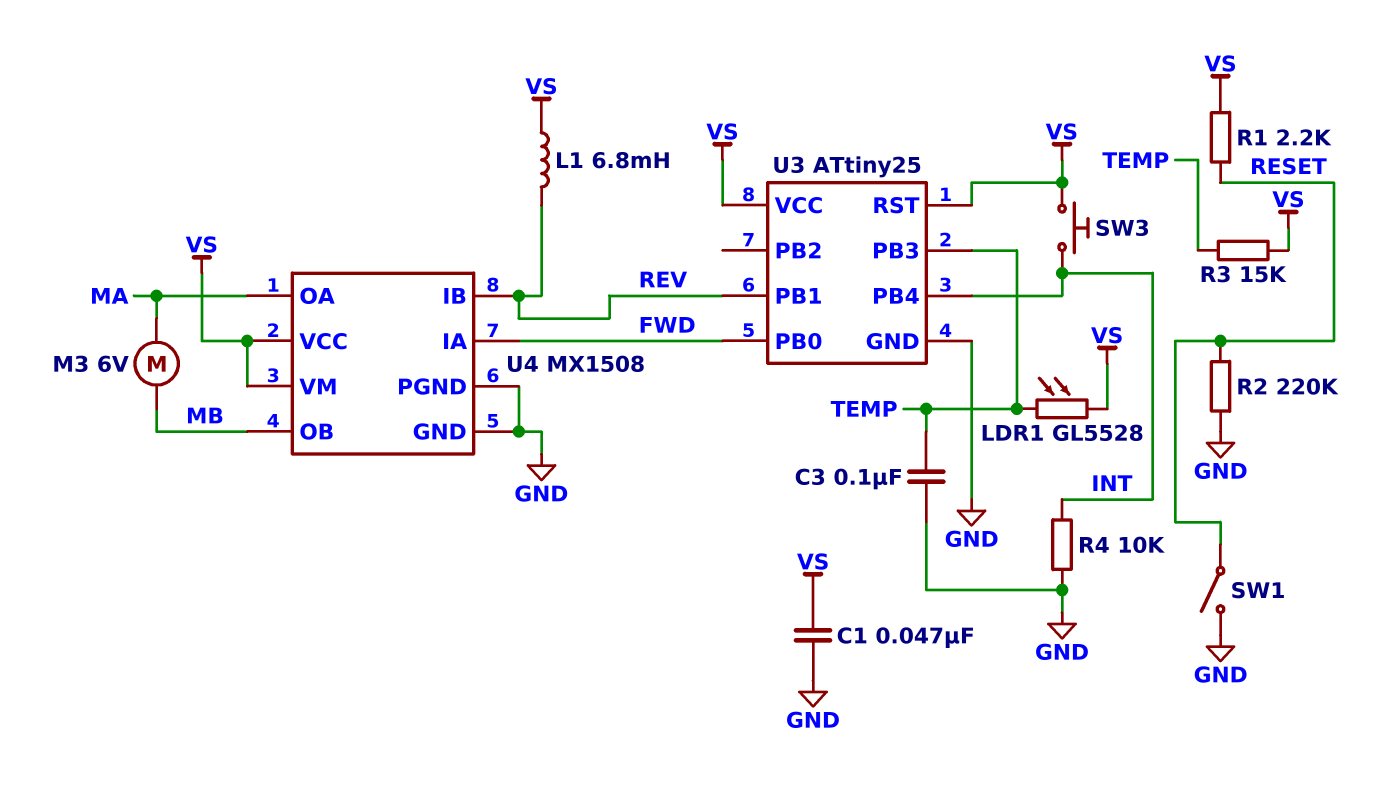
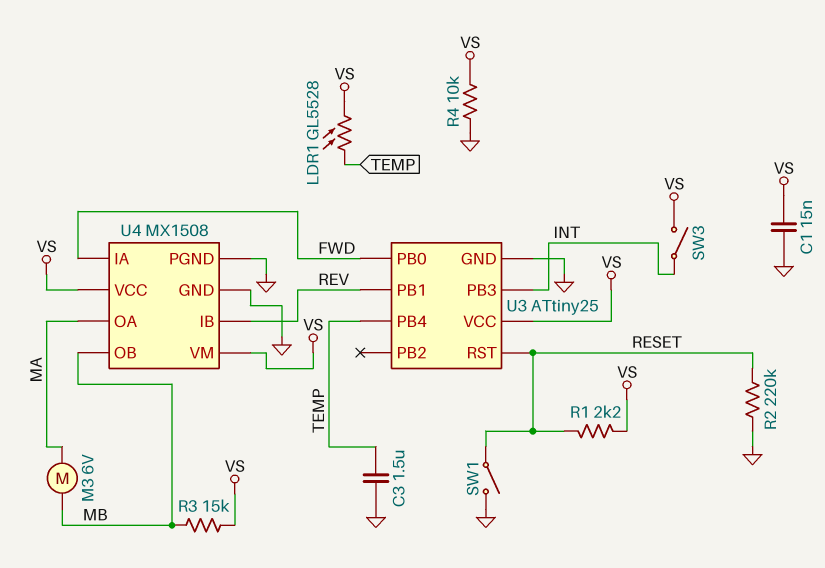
C1: 47nF (GND, VS) -> 15nF (GND, VS)
C3: 100nF (GND, TEMP) -> 1.5uF (GND, TEMP)
L1: 6.8mH (REV, VS) -> none
R3: 15k (TEMP, VS) -> 15k (MB, VS)
R4: 10k (GND, INT) -> 10k (GND, VS)
SW3: button (INT, VS) -> switch (INT, VS)
U3 pin PB3: TEMP -> INT
U3 pin PB4: INT -> TEMP
U3 pin RST: VS -> RESET

